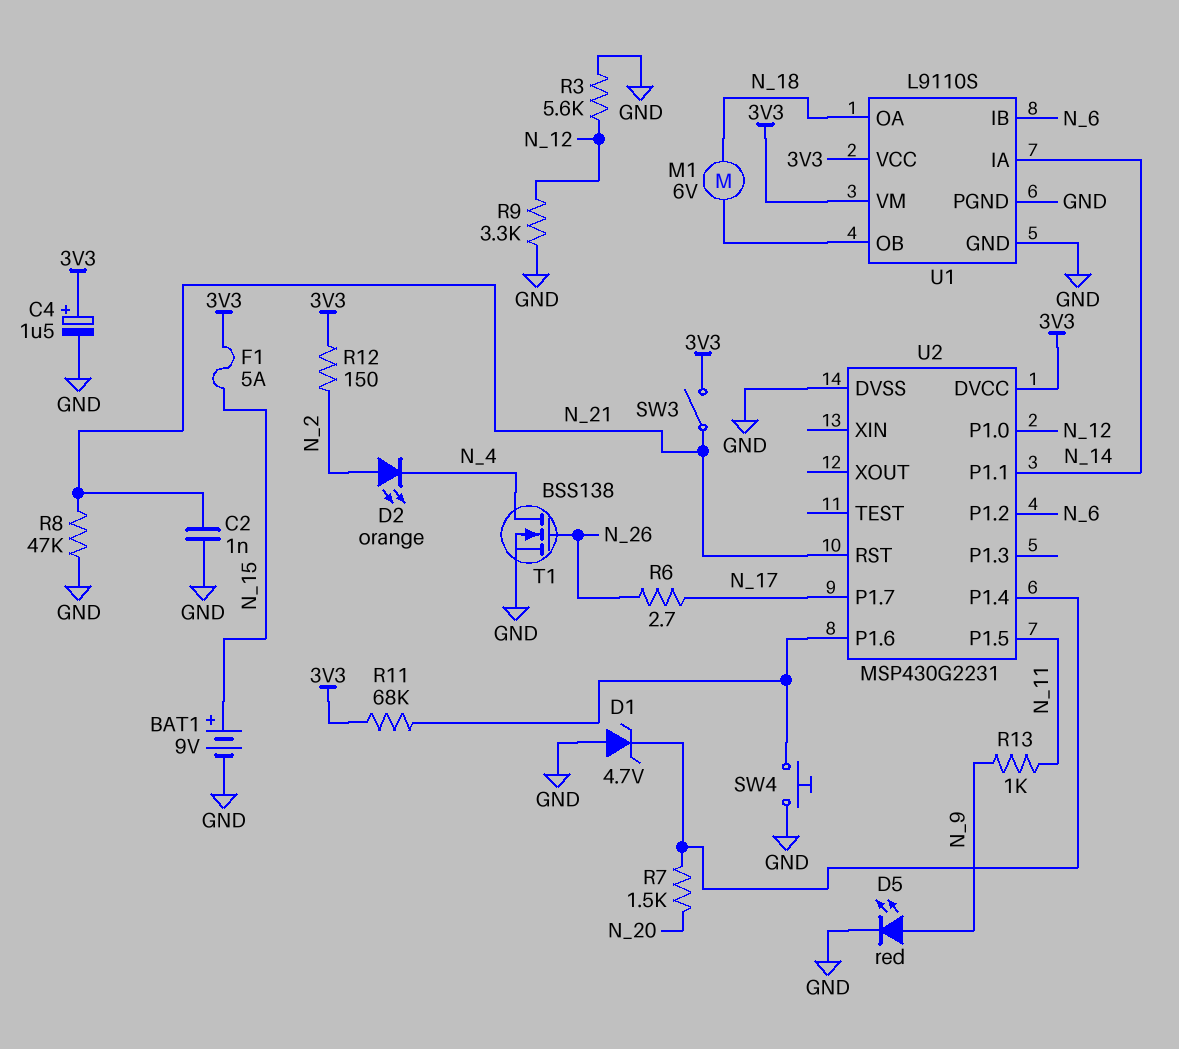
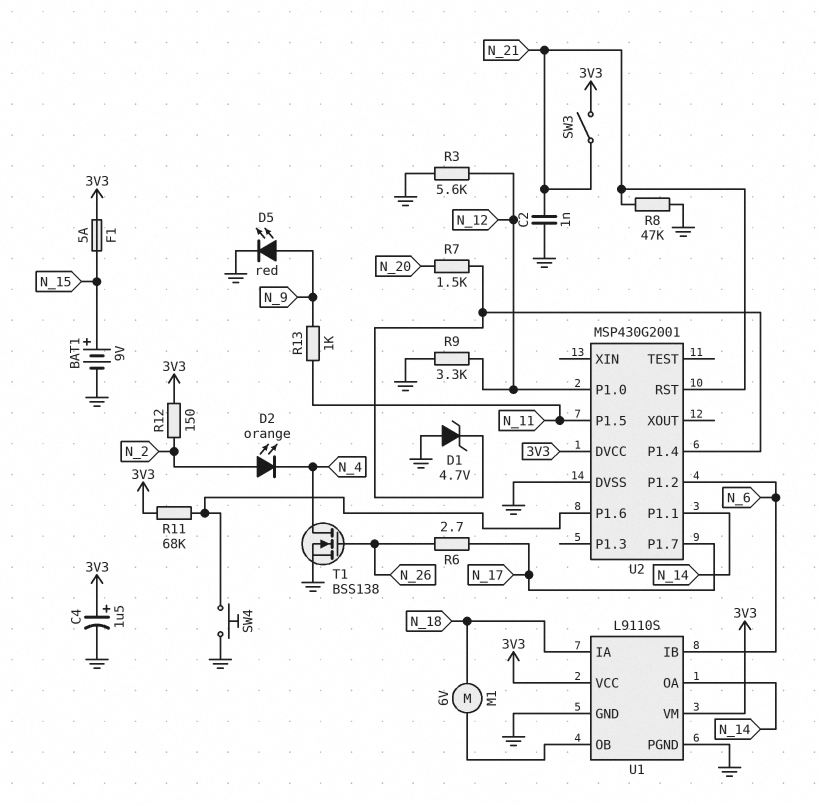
U1 pin IA: N_14 -> N_18
U1 pin OA: N_18 -> N_14
U2: MSP430G2231 -> MSP430G2001

